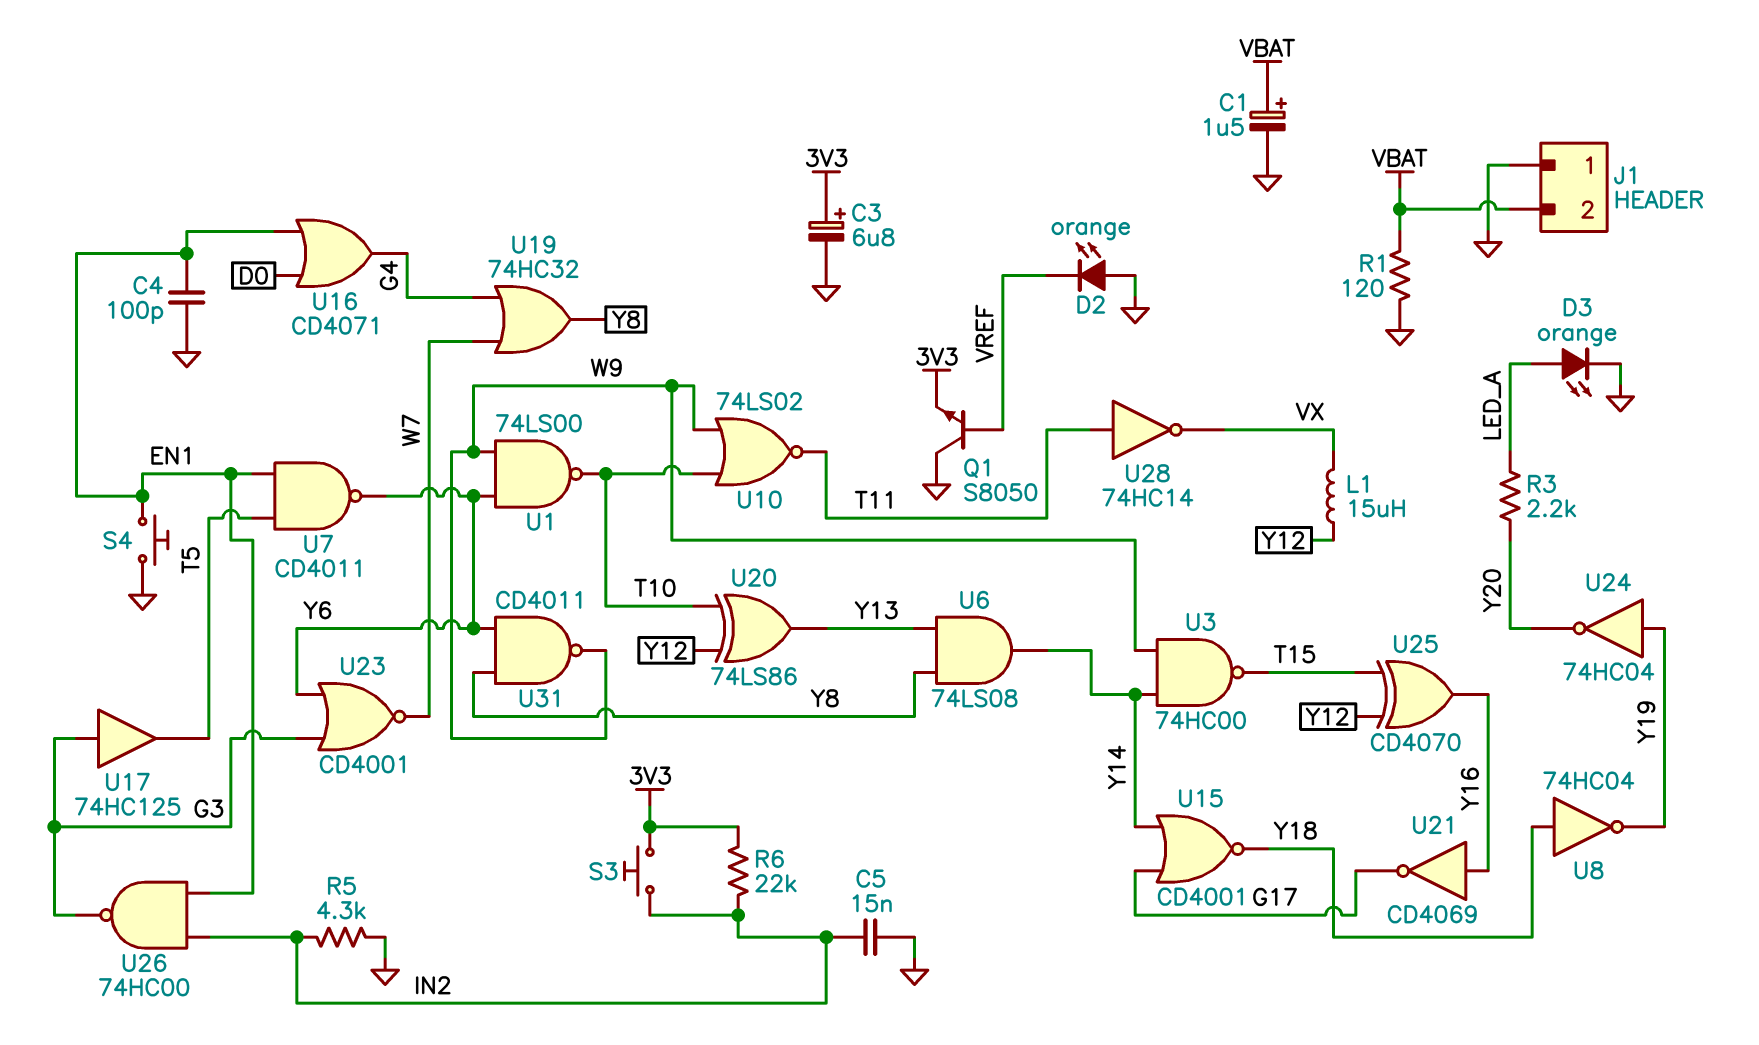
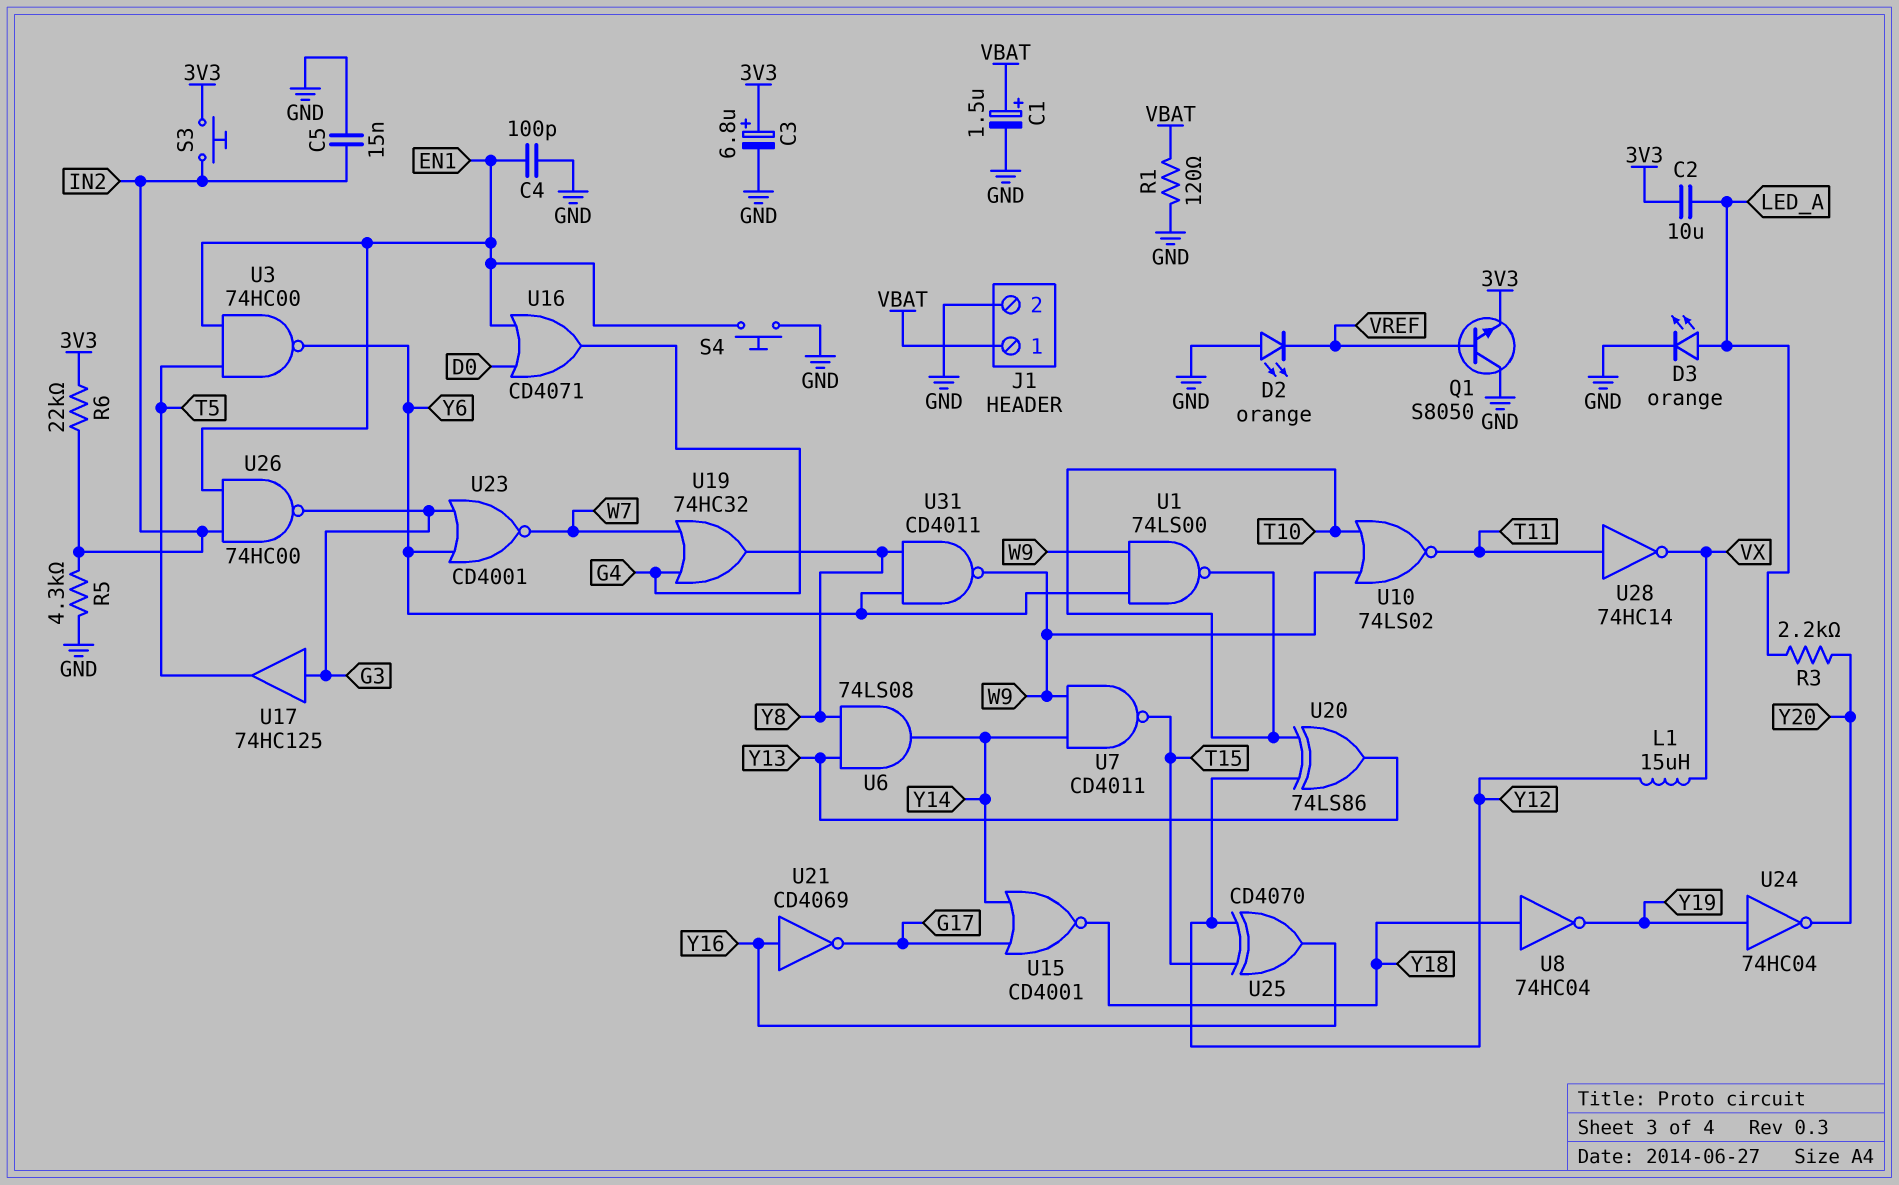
C2: none -> 10uF (3V3, LED_A)
J1 pin 1: GND -> VBAT
J1 pin 2: VBAT -> GND
U3: NAND 74HC00 (in W9, in Y14, out T15) -> NAND 74HC00 (in EN1, in T5, out Y6)
U7: NAND CD4011 (in EN1, in T5, out Y6) -> NAND CD4011 (in W9, in Y14, out T15)

